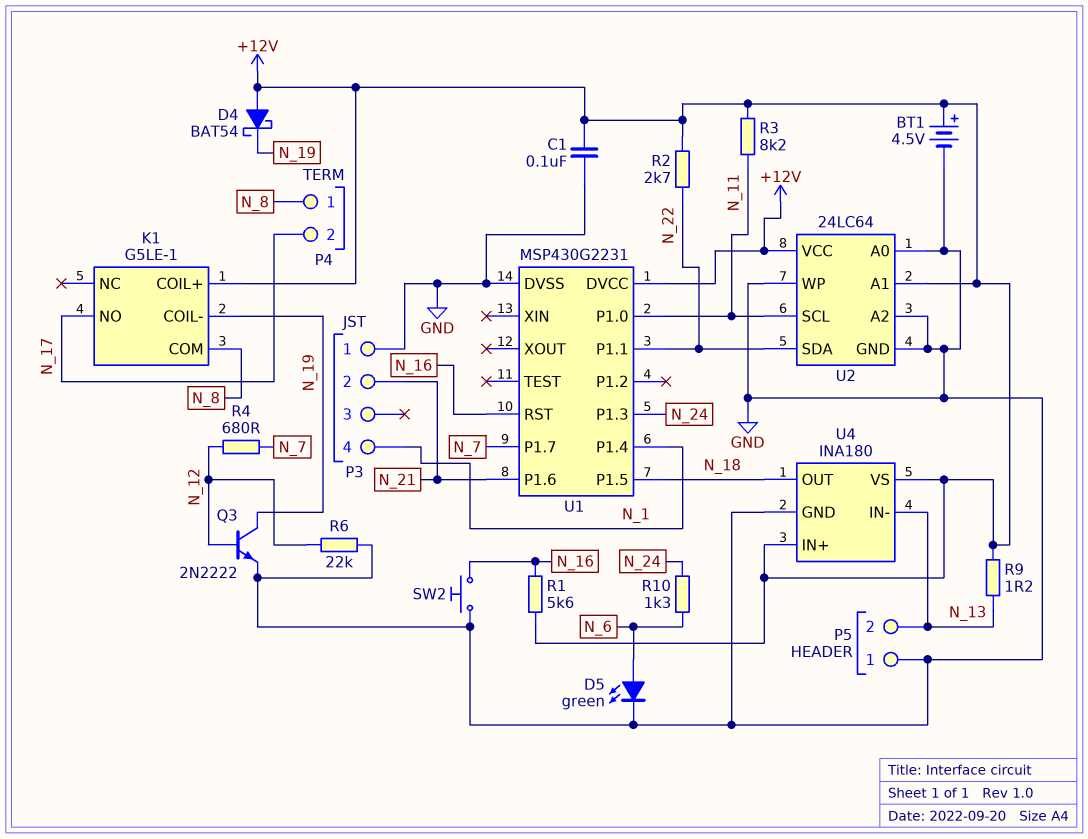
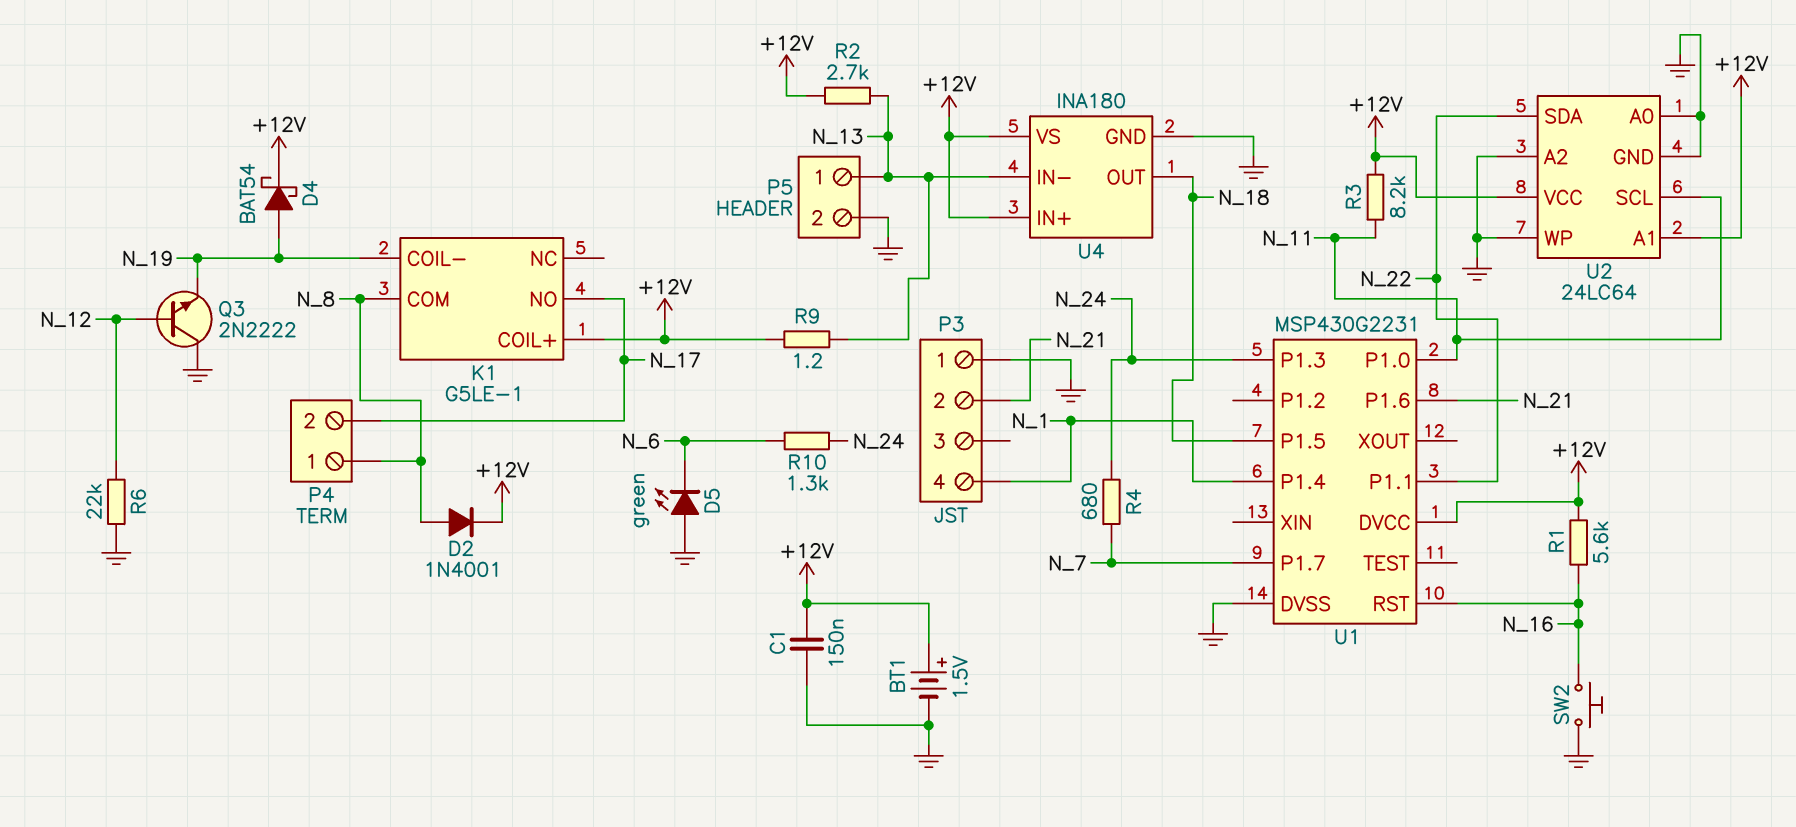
BT1: 4.5V (plus +12V, minus GND) -> 1.5V (plus +12V, minus GND)
C1: 100nF (+12V, GND) -> 150nF (+12V, GND)
D2: none -> diode 1N4001 (A N_8, K +12V)
D4: schottky BAT54 (A +12V, K N_19) -> schottky BAT54 (A N_19, K +12V)
D5: LED green (A N_6, K GND) -> LED green (A GND, K N_6)
P5 pin 1: GND -> N_13
P5 pin 2: N_13 -> GND
Q3: NPN 2N2222 (B N_12, C N_19, E GND) -> NPN 2N2222 (B N_12, C GND, E N_19)
R2: 2.7k (+12V, N_22) -> 2.7k (+12V, N_13)
R4: 680 (N_7, N_12) -> 680 (N_7, N_24)

